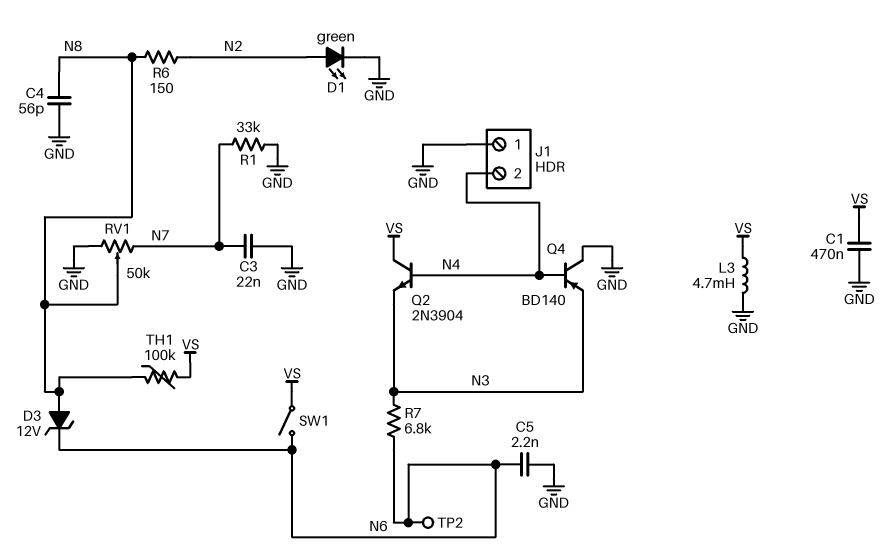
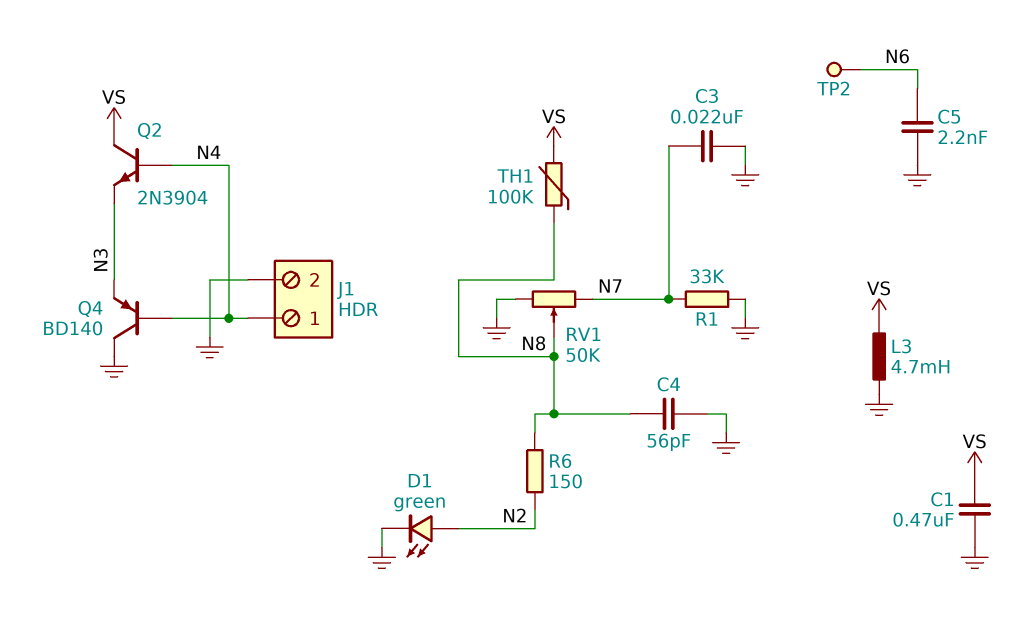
D3: zener 12V (A N8, K N6) -> none
J1 pin 1: GND -> N4
J1 pin 2: N4 -> GND
R7: 6.8k (N3, N6) -> none
SW1: switch (N6, VS) -> none

